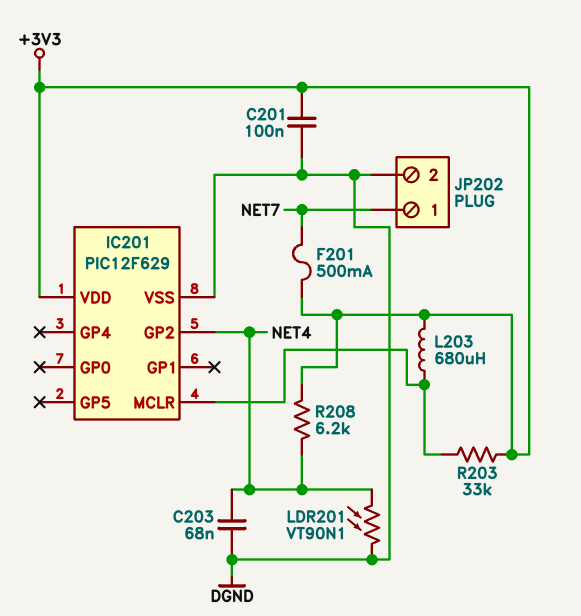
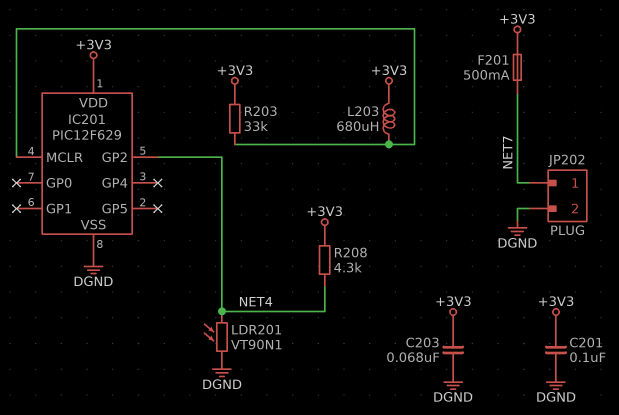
C203: 68nF (DGND, NET4) -> 68nF (+3V3, DGND)
R208: 6.2k (+3V3, NET4) -> 4.3k (+3V3, NET4)

